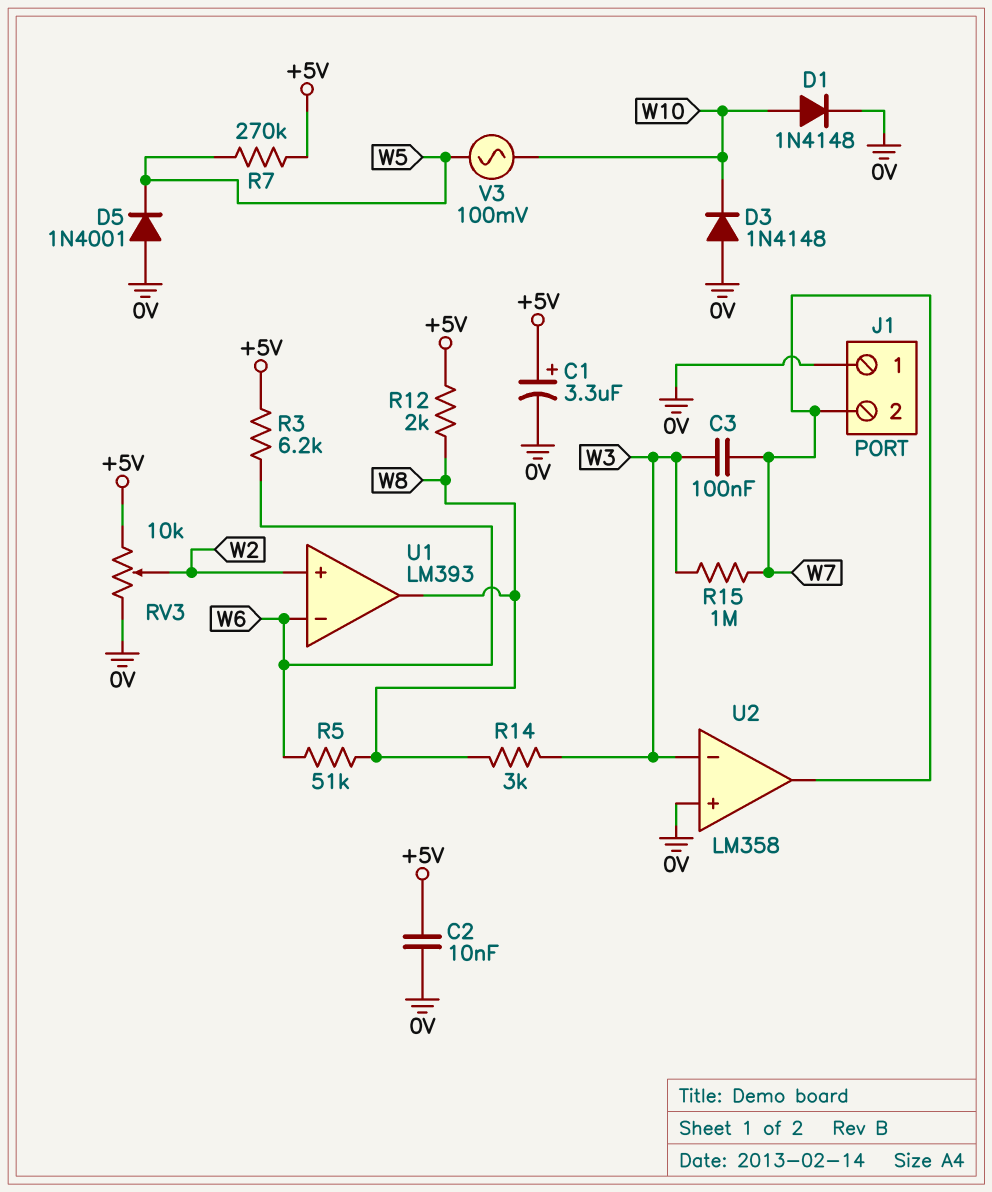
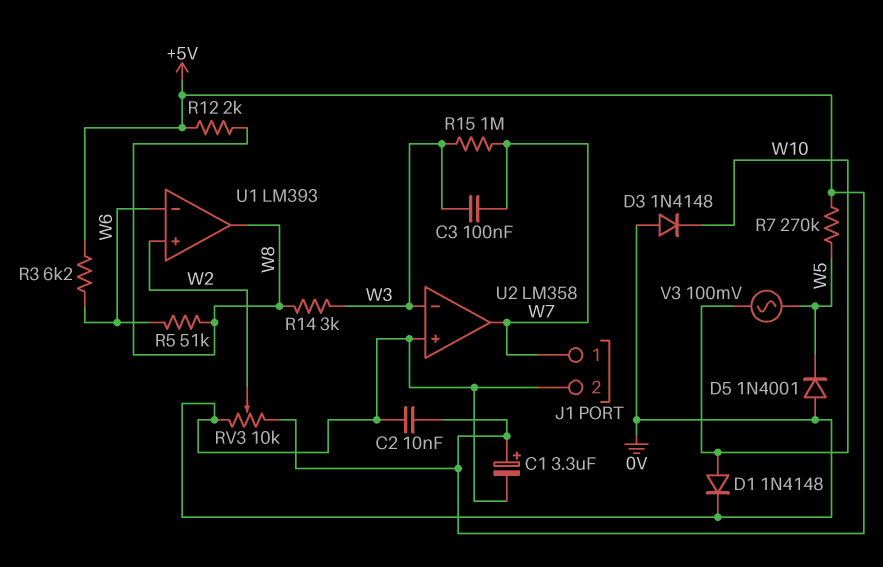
J1 pin 1: 0V -> W7
J1 pin 2: W7 -> 0V

